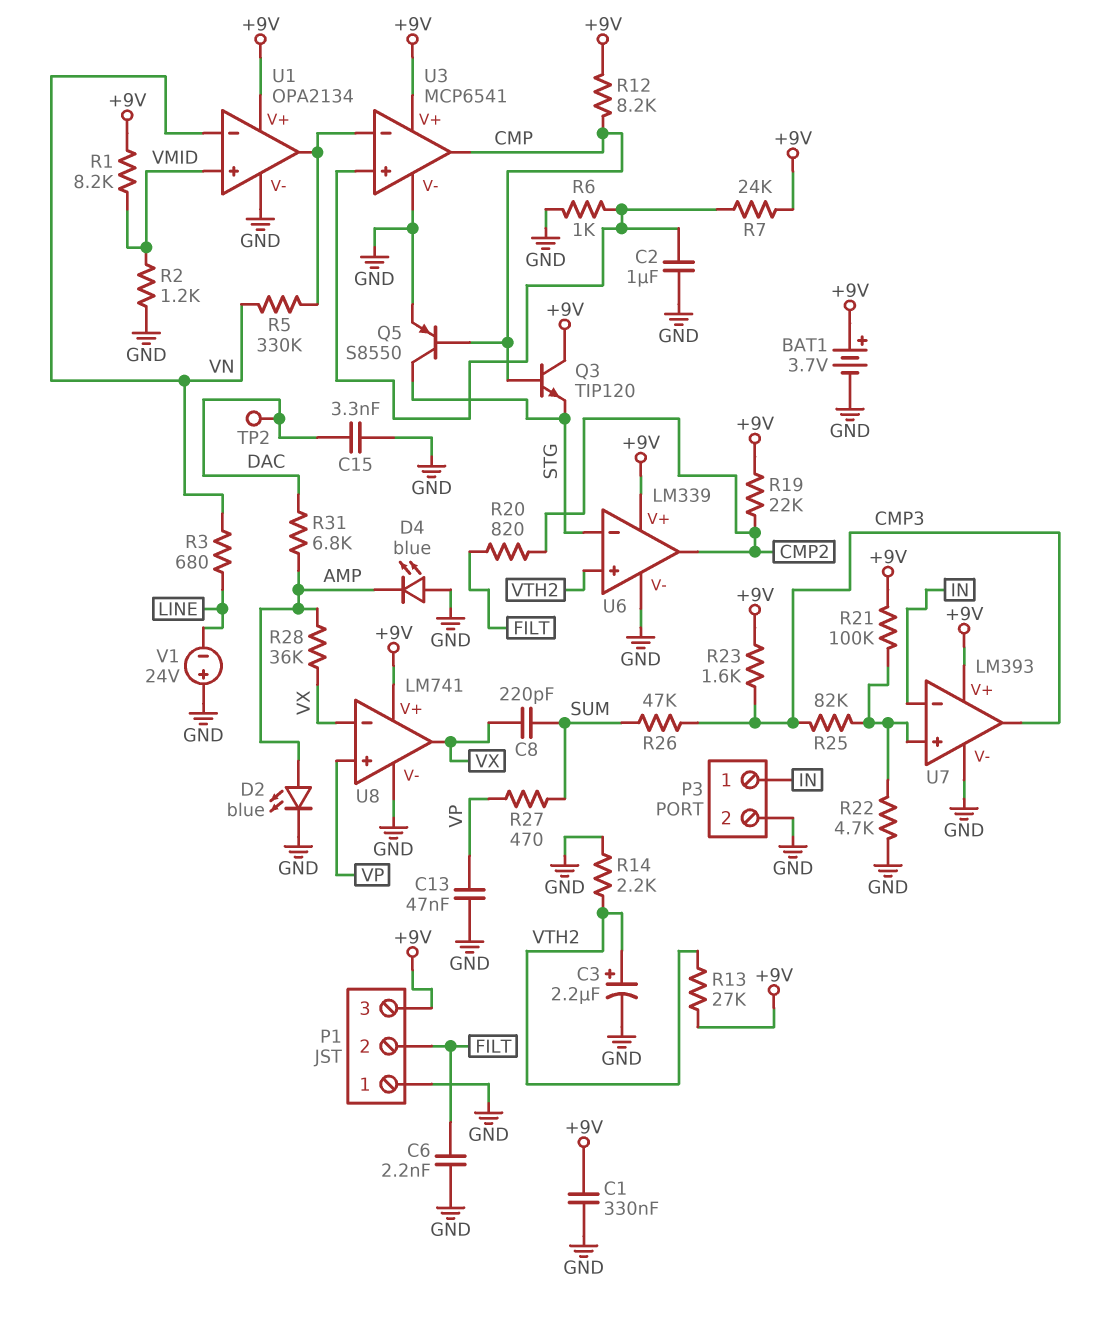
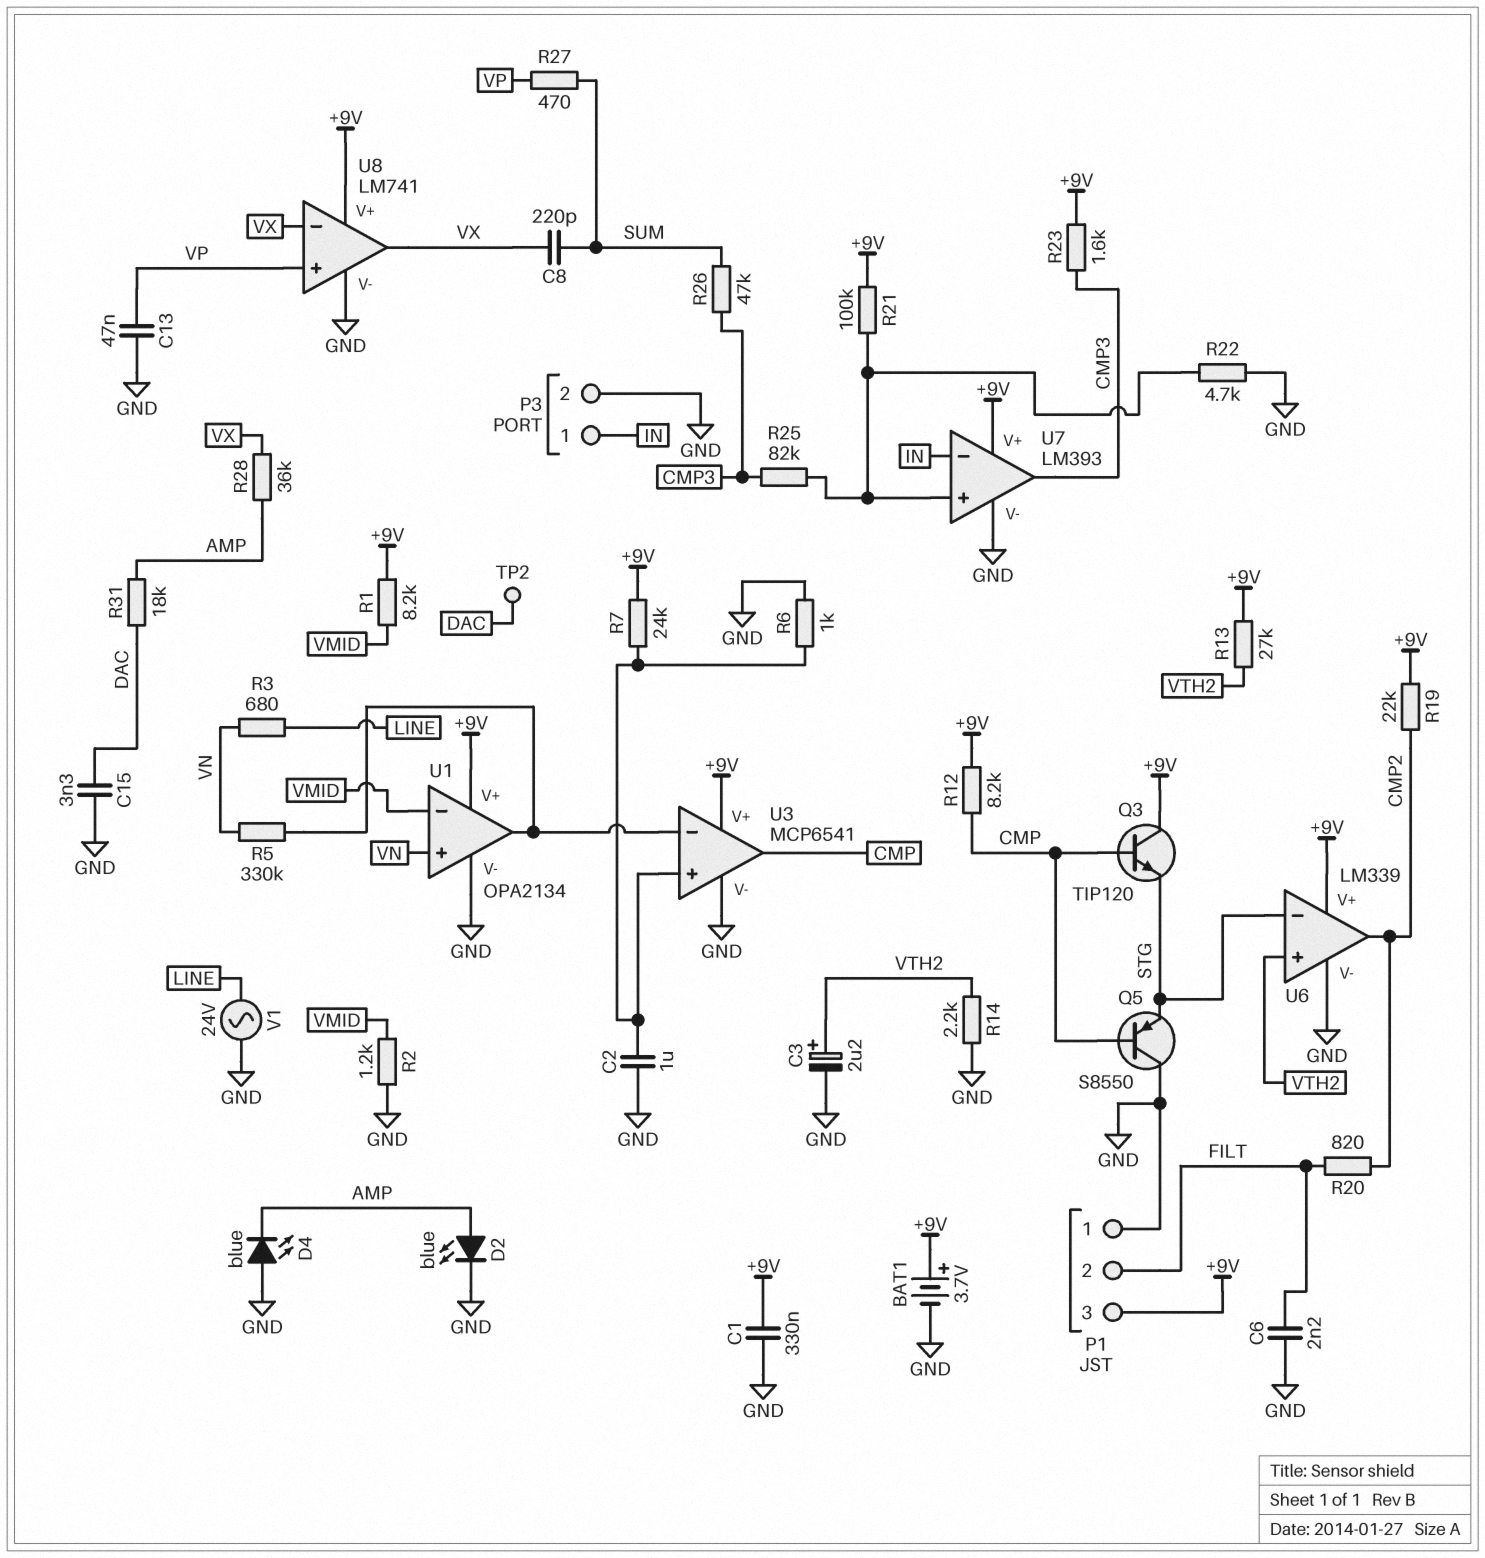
Q5: PNP S8550 (B CMP, C STG, E GND) -> PNP S8550 (B CMP, C GND, E STG)
R31: 6.8k (AMP, DAC) -> 18k (AMP, DAC)
U1 pin in+: VMID -> VN
U1 pin in-: VN -> VMID
V1: 24V (plus GND, minus LINE) -> AC 24V (GND, LINE)

